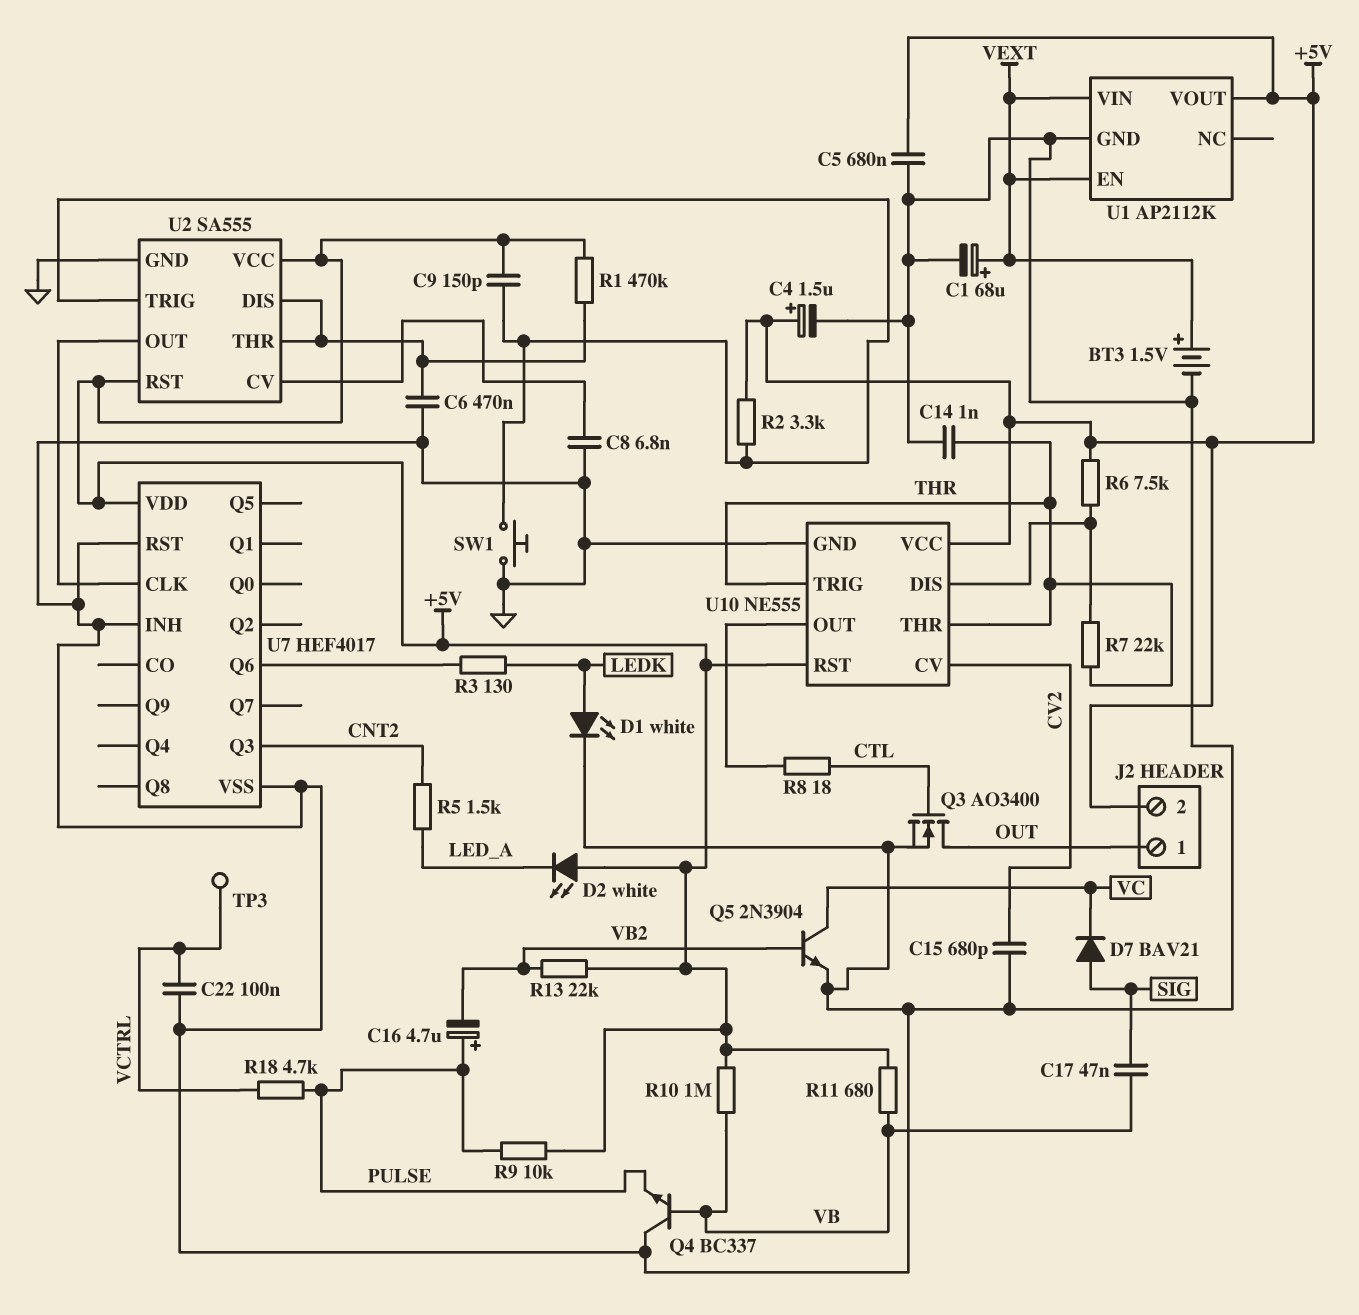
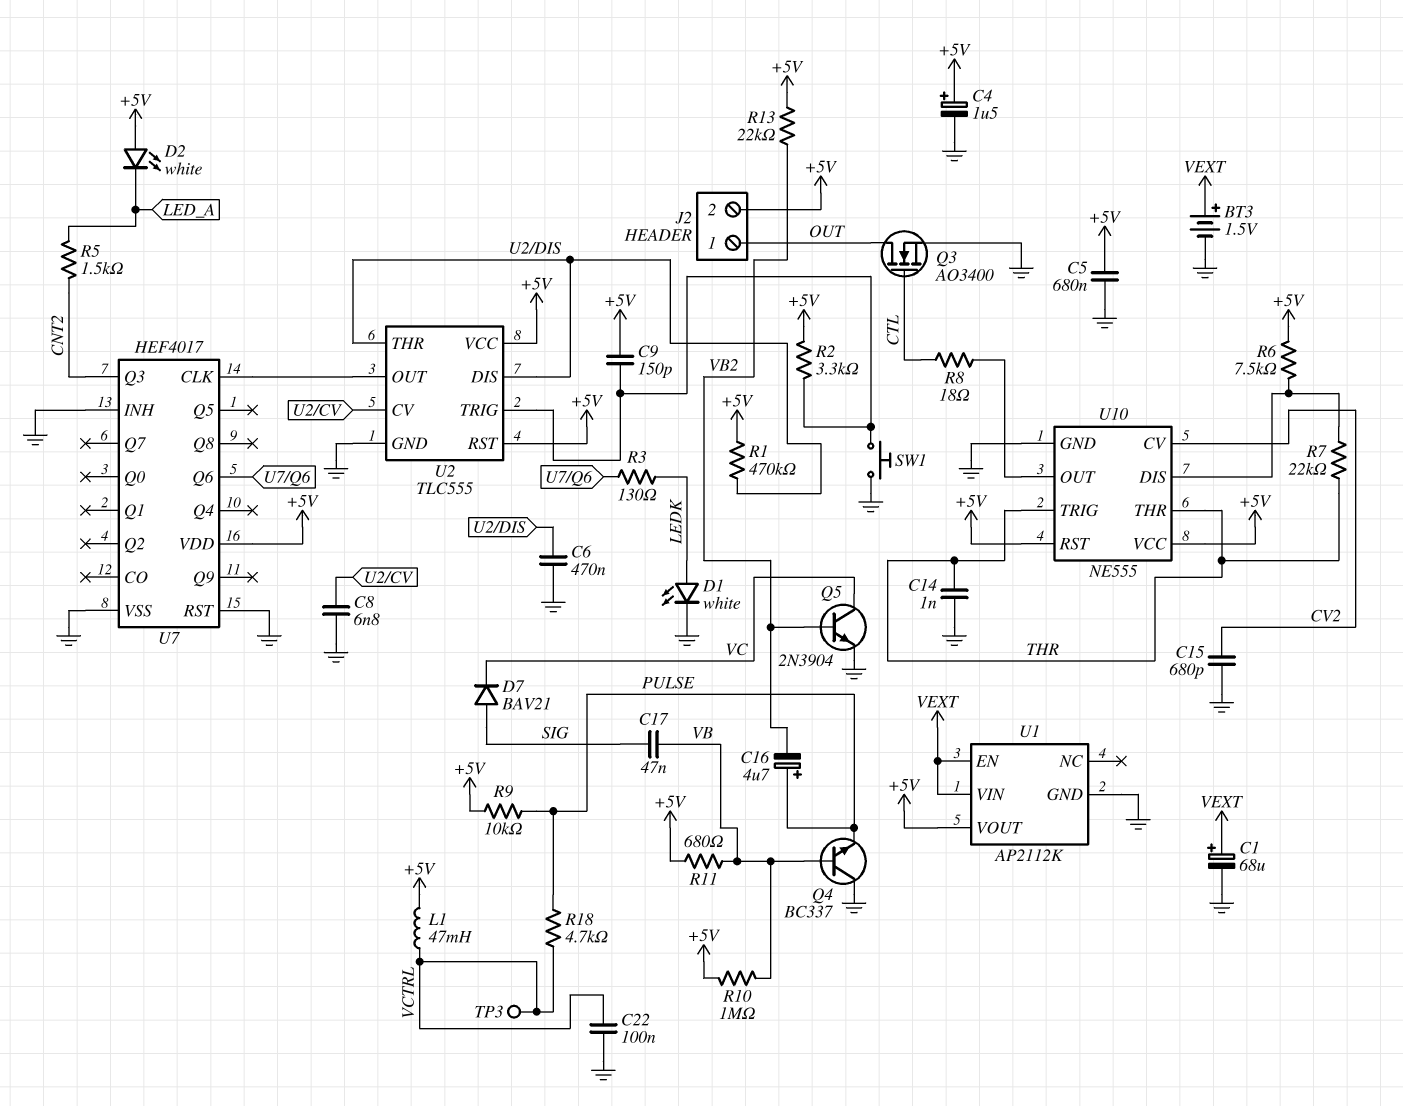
L1: none -> 47mH (+5V, VCTRL)
U2: SA555 -> TLC555

